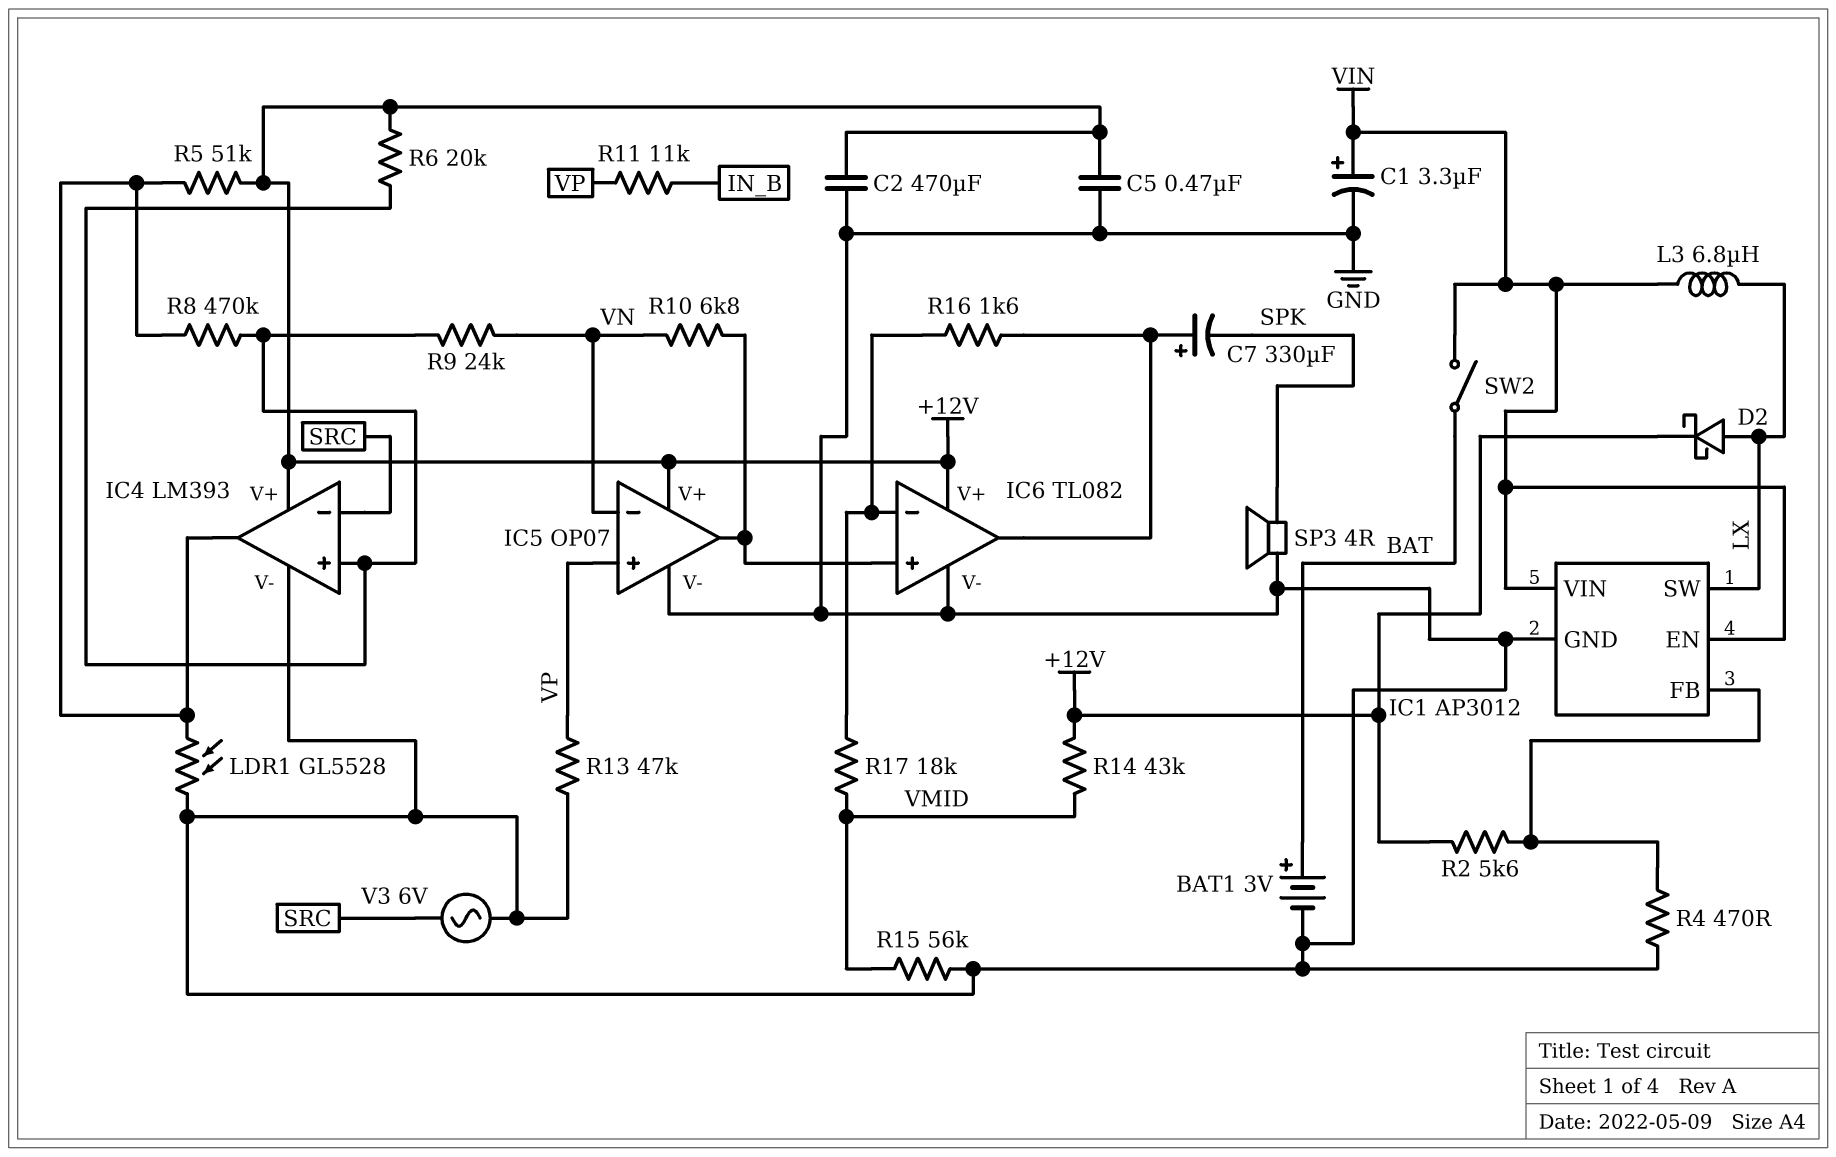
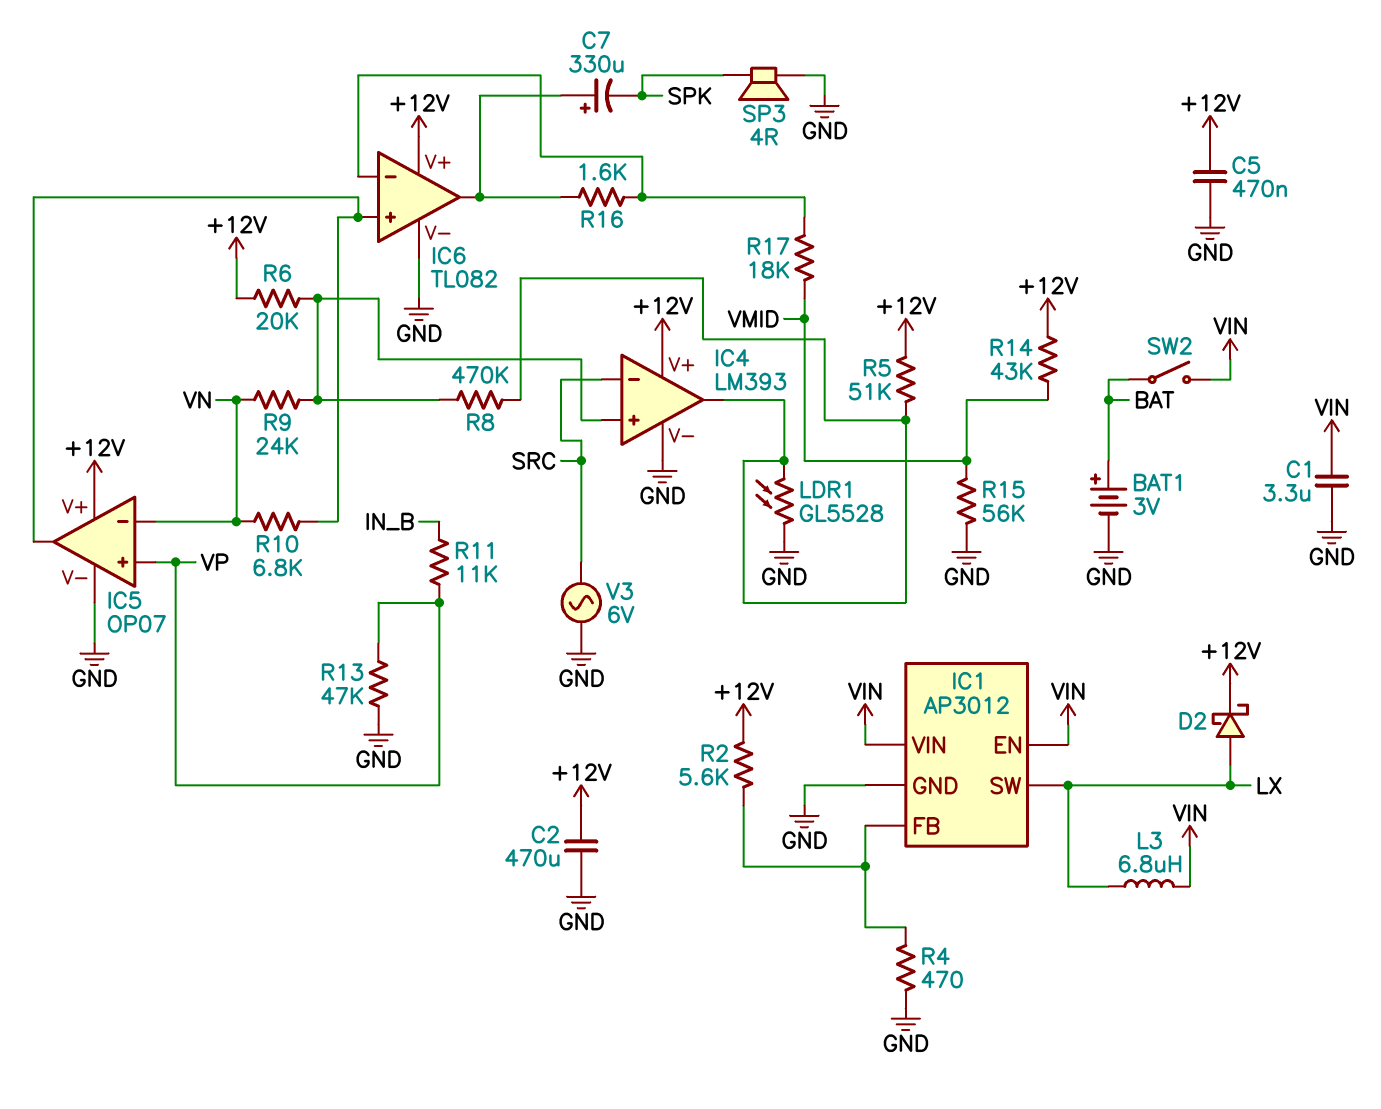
C1: 3.3uF (plus VIN, minus GND) -> 3.3uF (GND, VIN)

